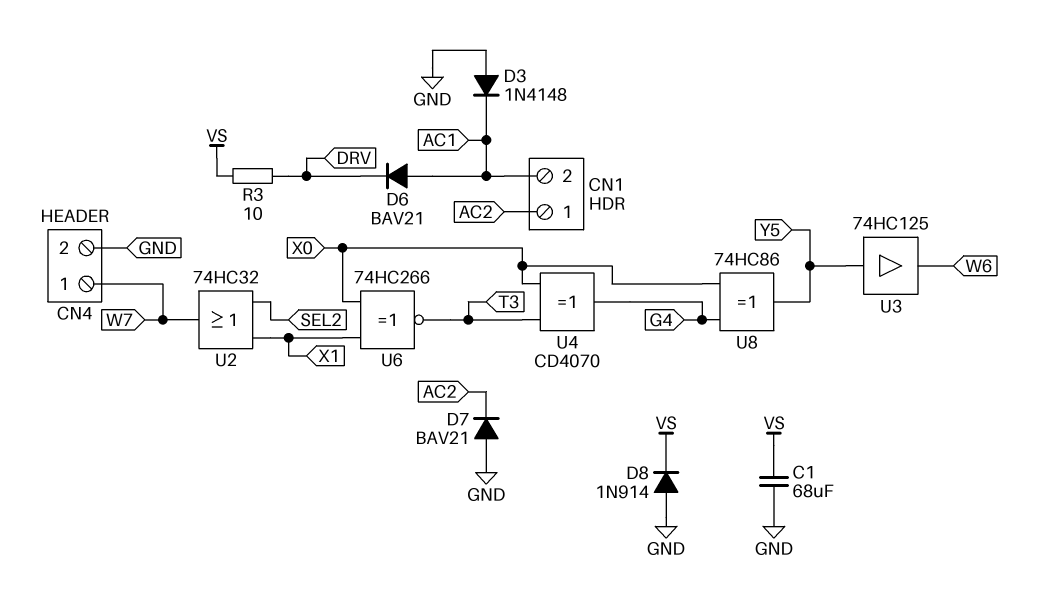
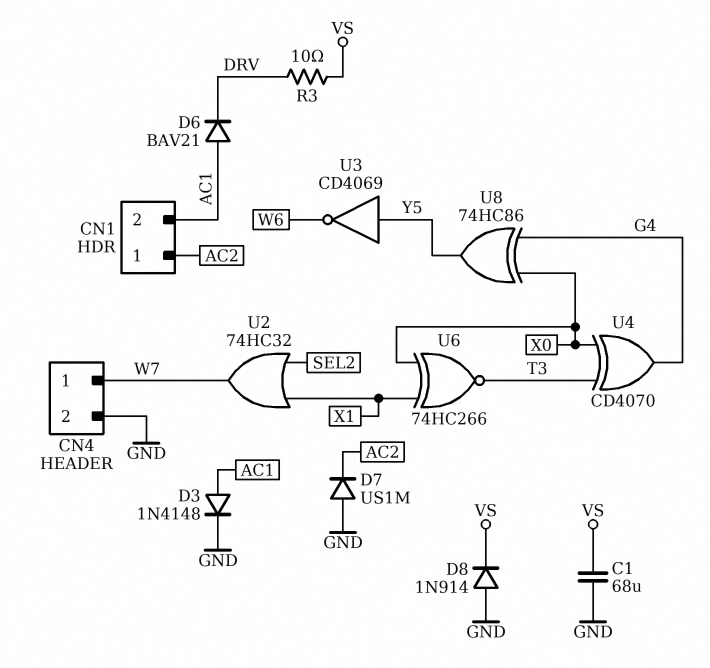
D3: diode 1N4148 (A GND, K AC1) -> diode 1N4148 (A AC1, K GND)
D7: diode BAV21 (A GND, K AC2) -> diode US1M (A GND, K AC2)
U3: buffer 74HC125 (in Y5, out W6) -> NOT CD4069 (in Y5, out W6)

